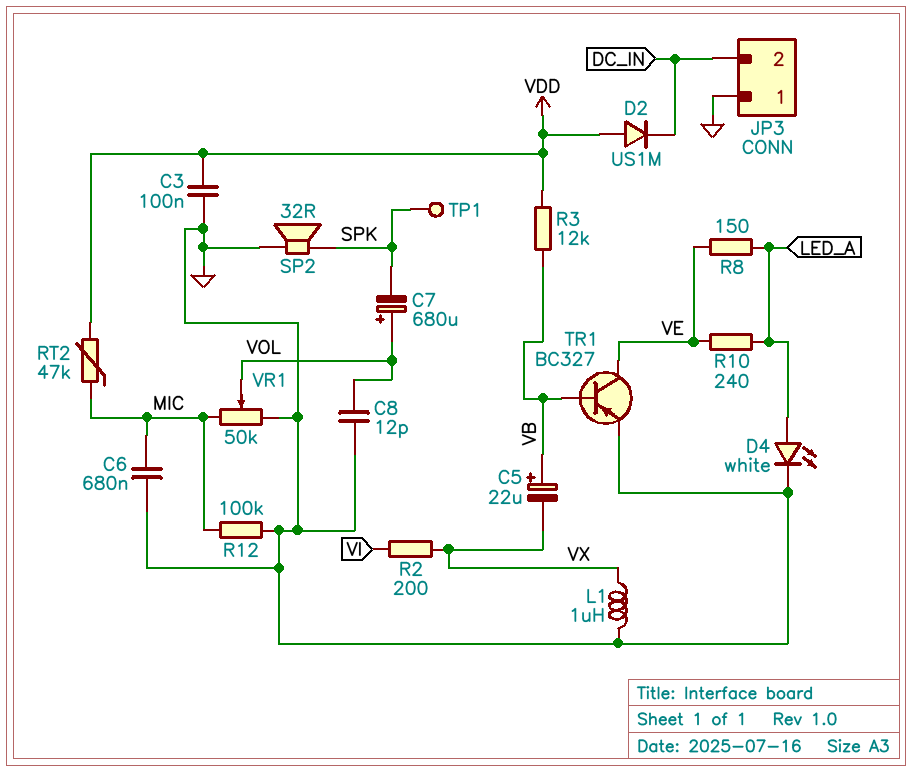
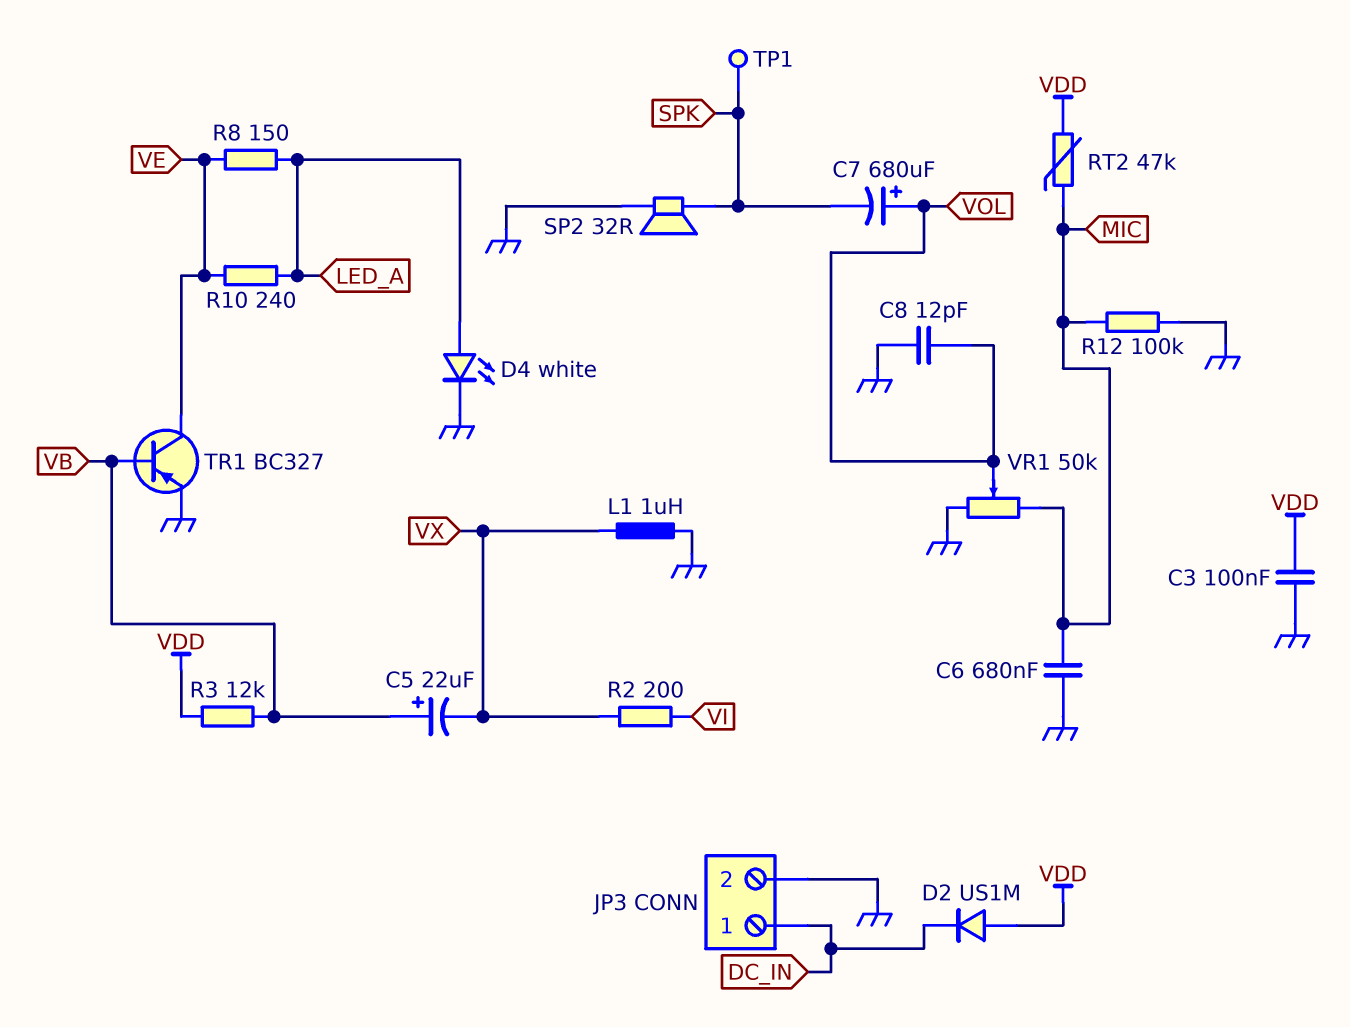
JP3 pin 1: GND -> DC_IN
JP3 pin 2: DC_IN -> GND

